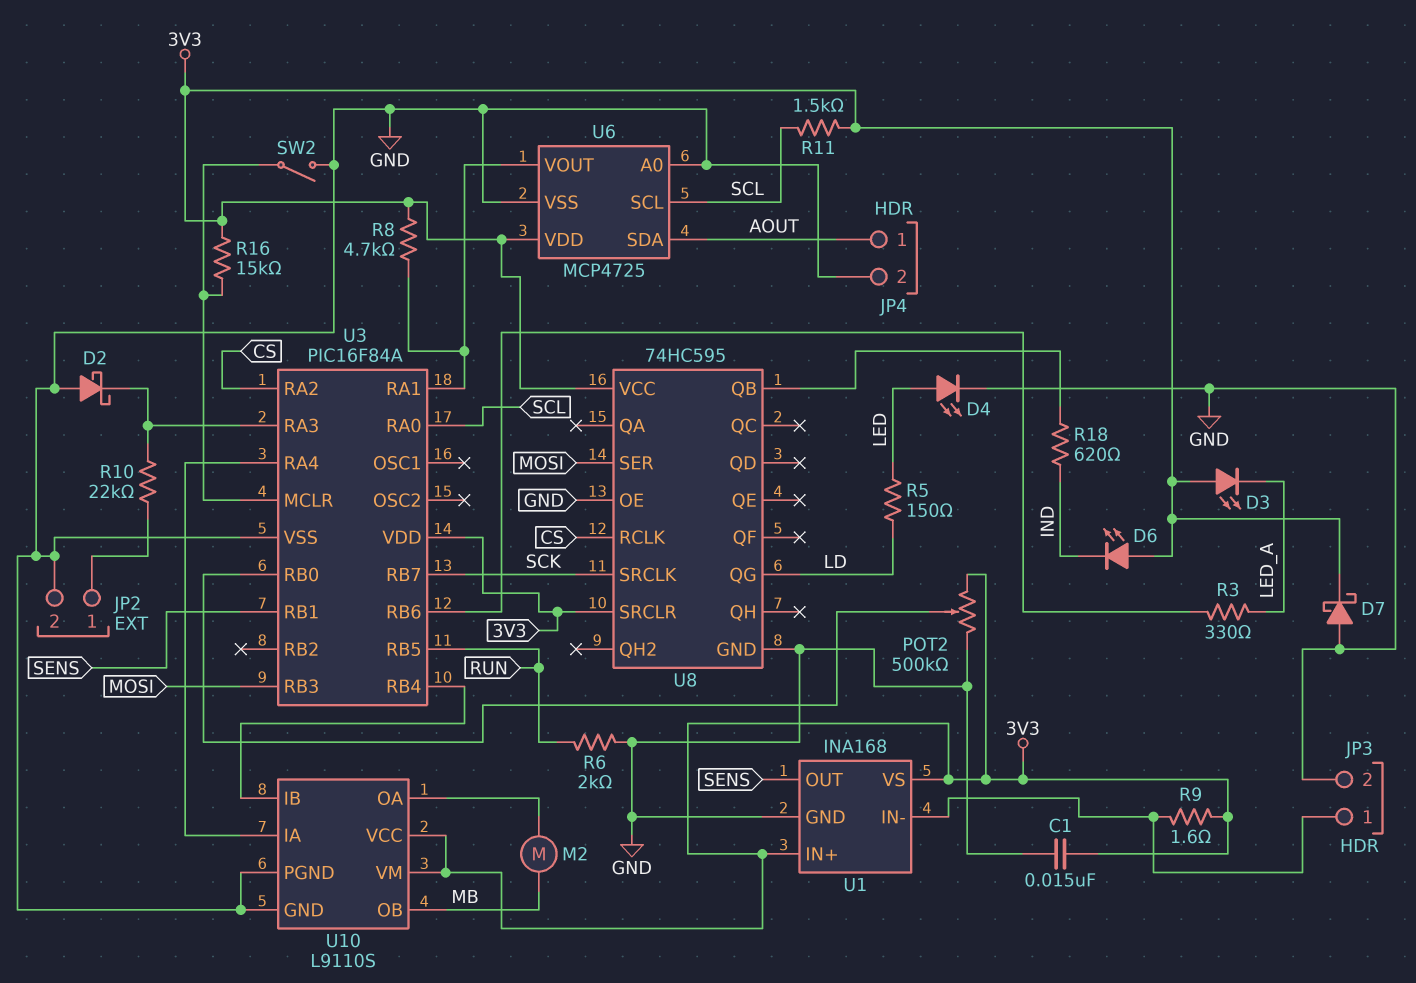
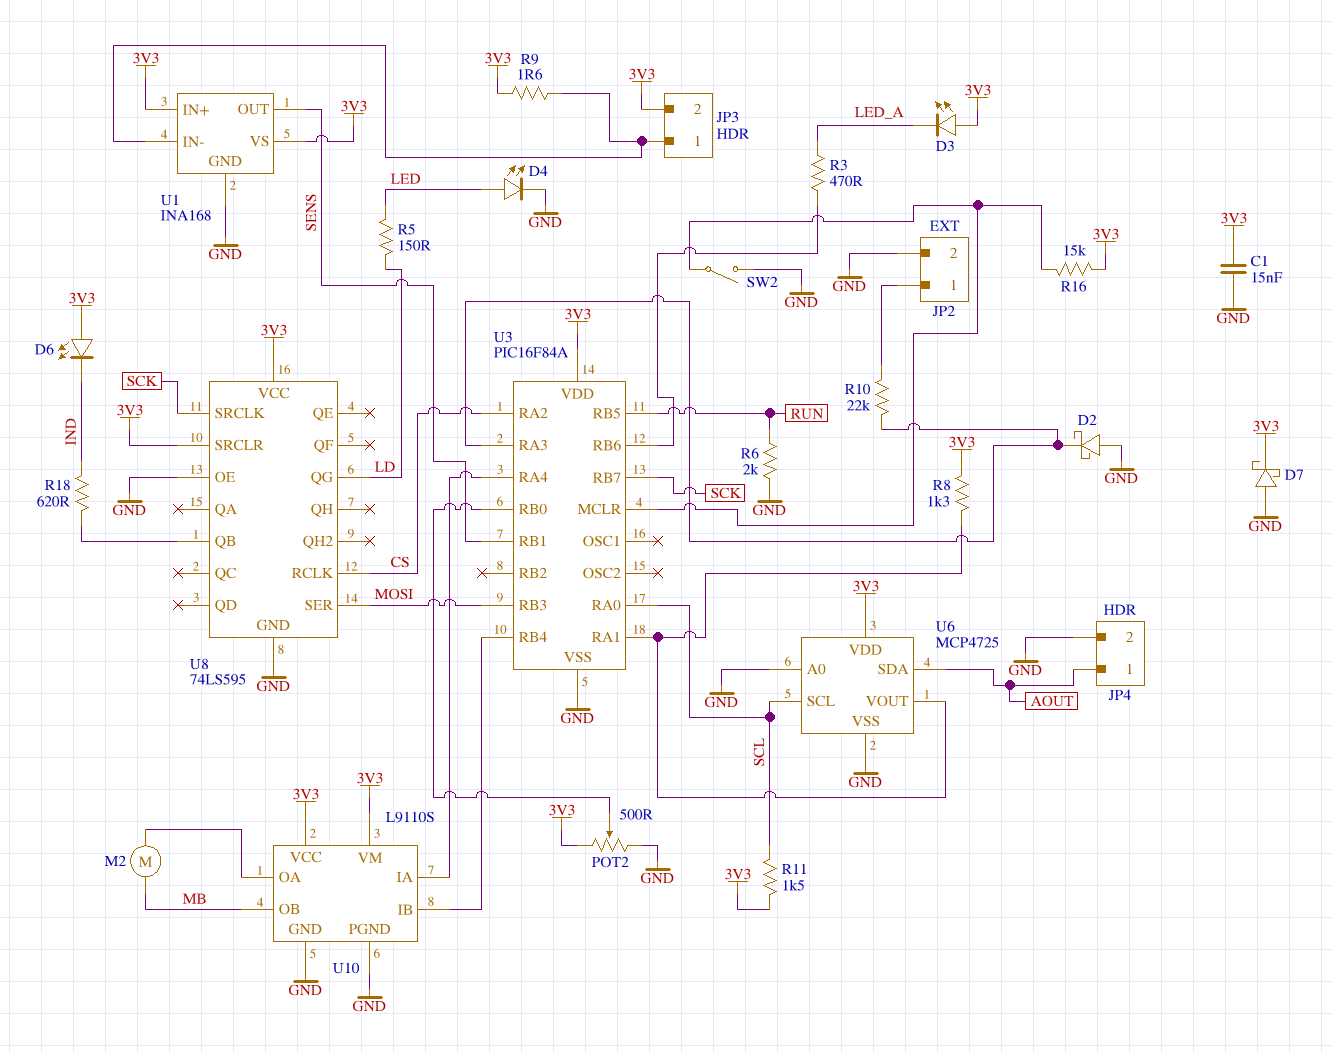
JP3 pin 2: GND -> 3V3
POT2: 500k (3V3, GND, wiper U3/RB0) -> 500 (3V3, GND, wiper U3/RB0)
R3: 330 (LED_A, U3/RB6) -> 470 (LED_A, U3/RB6)
R8: 4.7k (3V3, U3/RA1) -> 1.3k (3V3, U3/RA1)
U8: 74HC595 -> 74LS595

